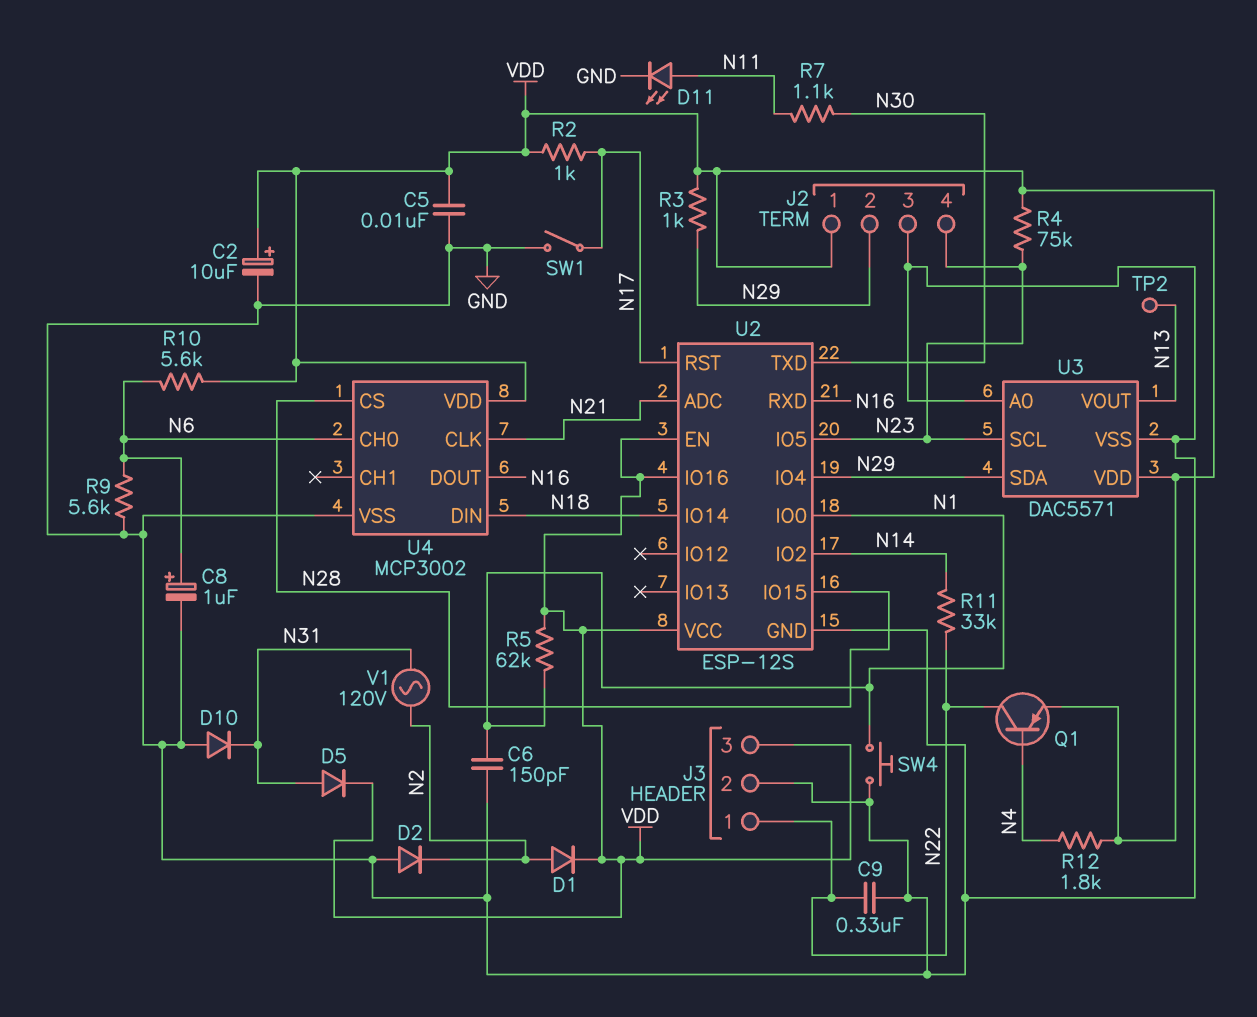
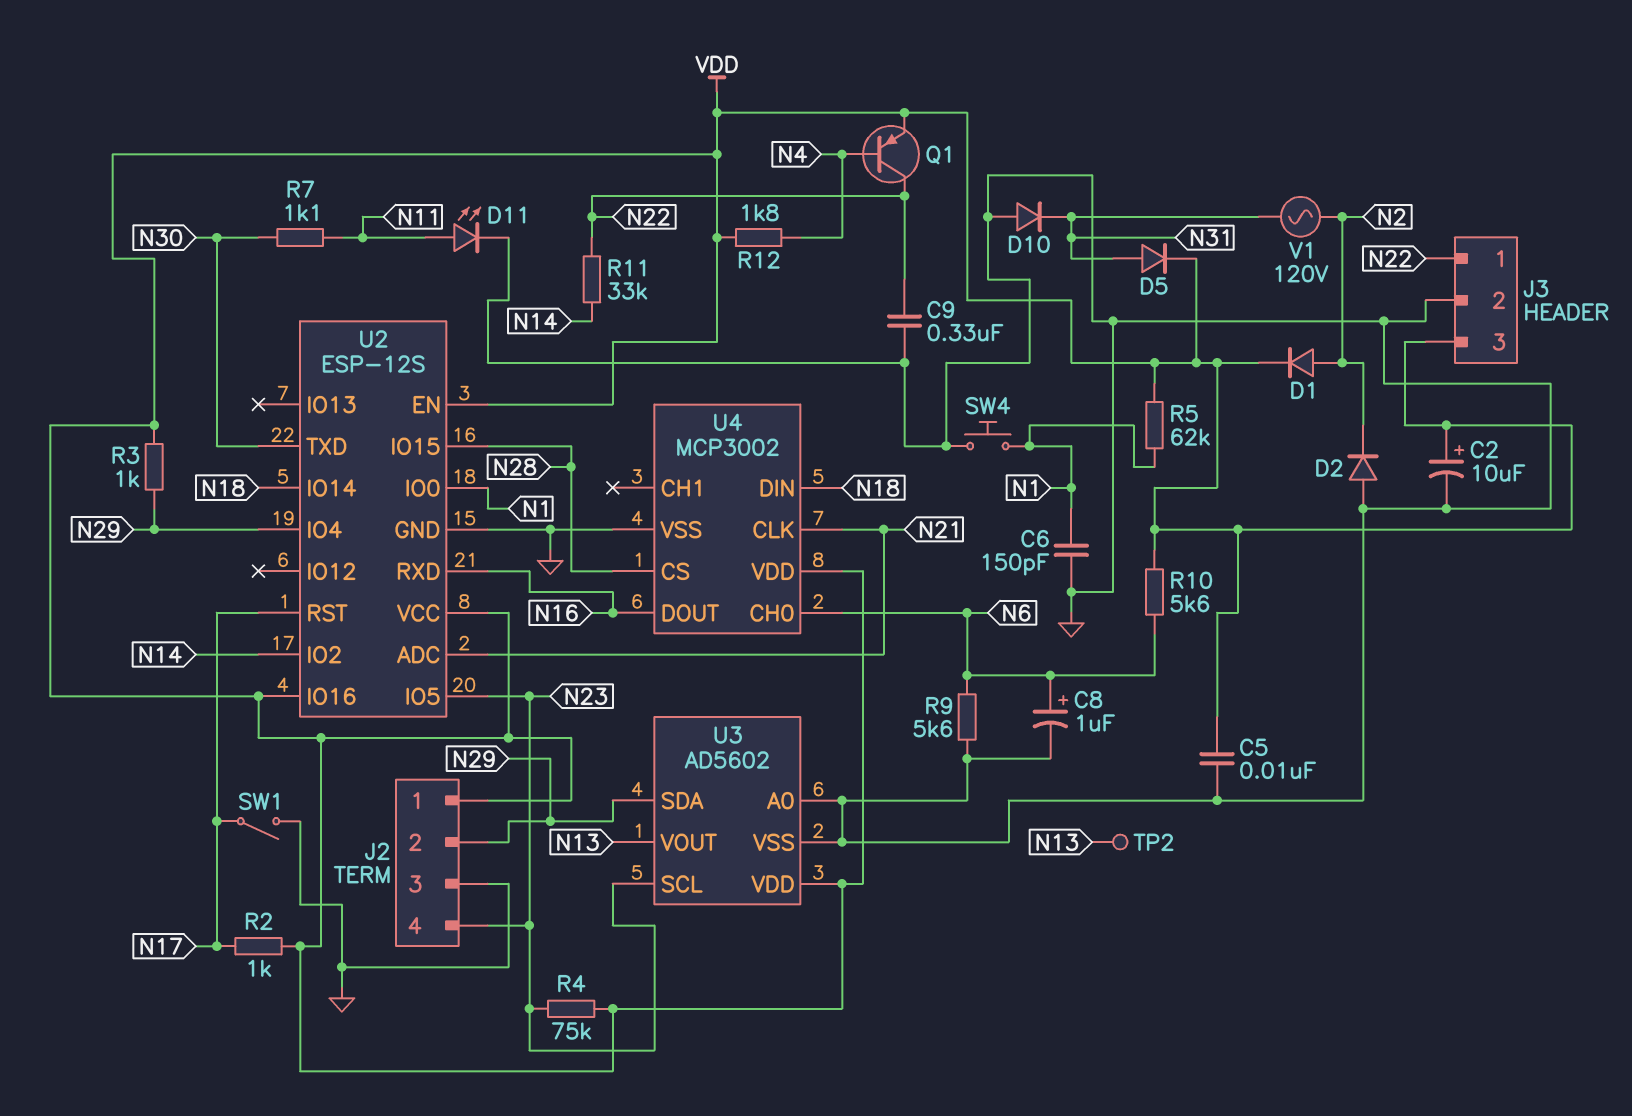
U3: DAC5571 -> AD5602

